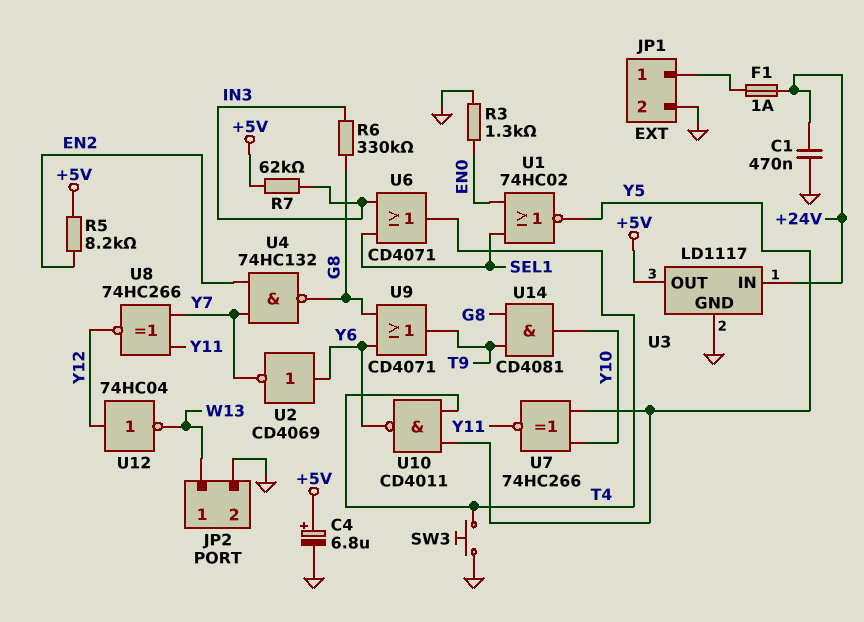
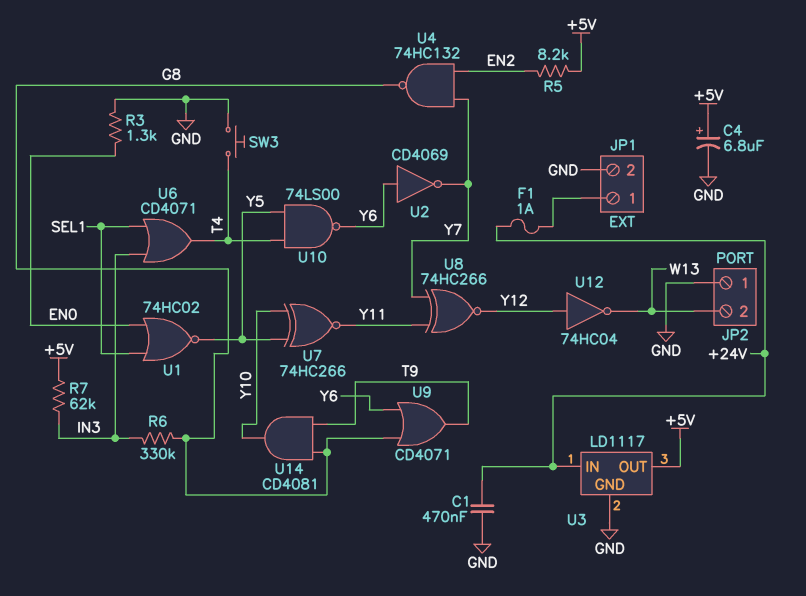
JP2 pin 1: W13 -> GND
JP2 pin 2: GND -> W13
U10: NAND CD4011 (in T4, in Y5, out Y6) -> NAND 74LS00 (in T4, in Y5, out Y6)

